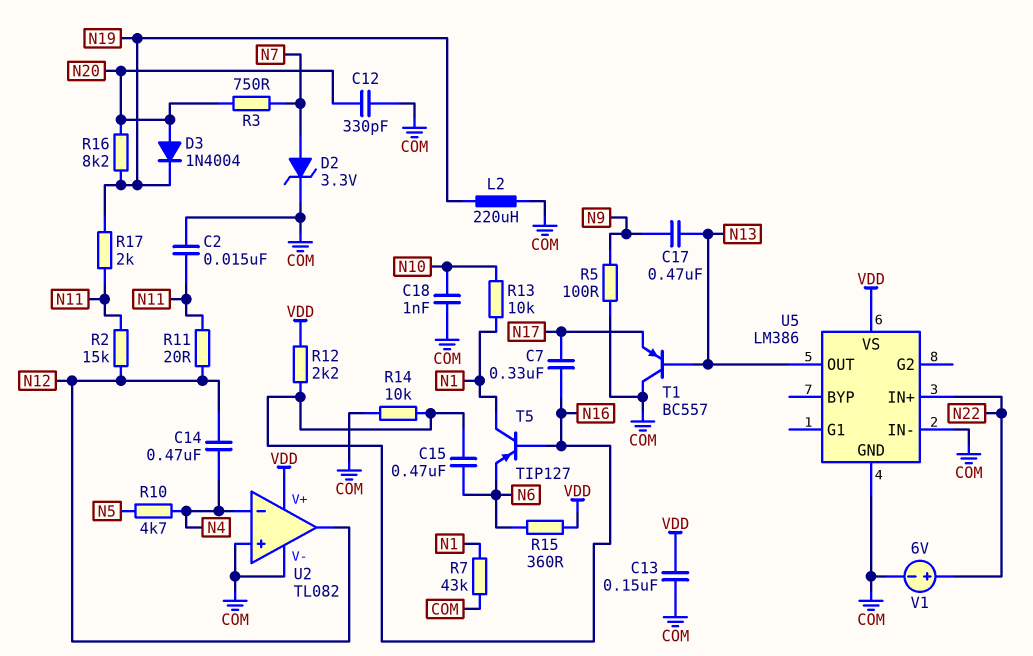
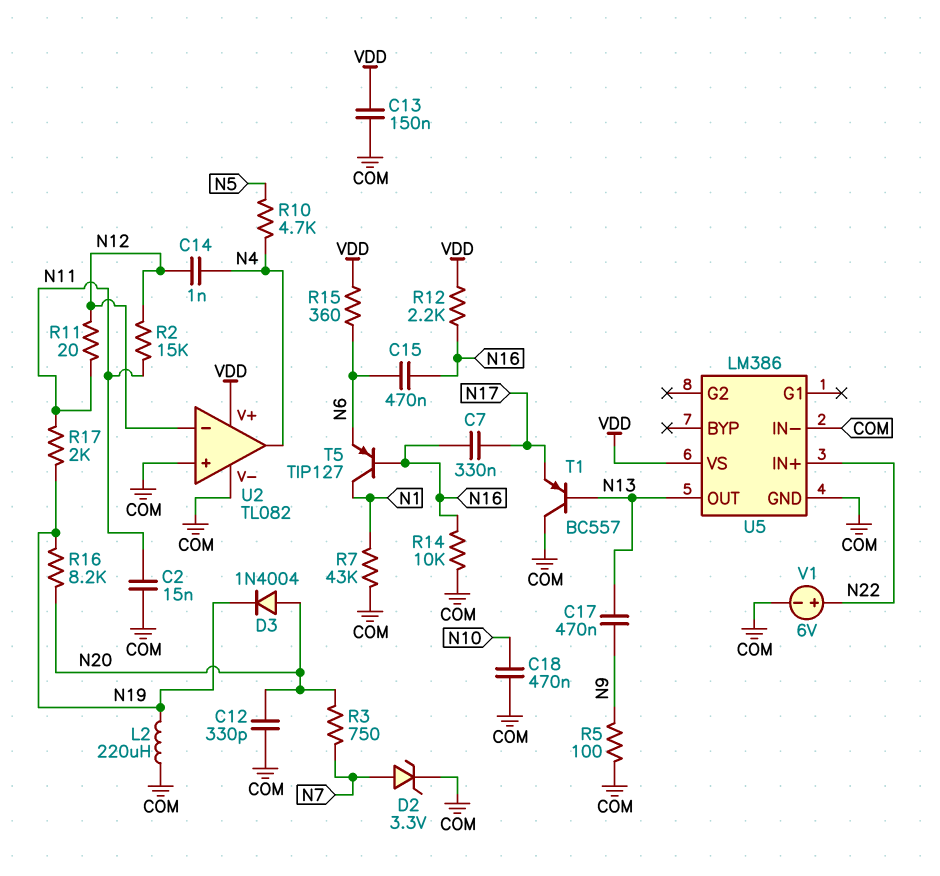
C14: 470nF (N4, N12) -> 1nF (N4, N12)
C18: 1nF (COM, N10) -> 470nF (COM, N10)
R13: 10k (N1, N10) -> none
U2 pin in-: N4 -> N12
U2 pin out: N12 -> N4

